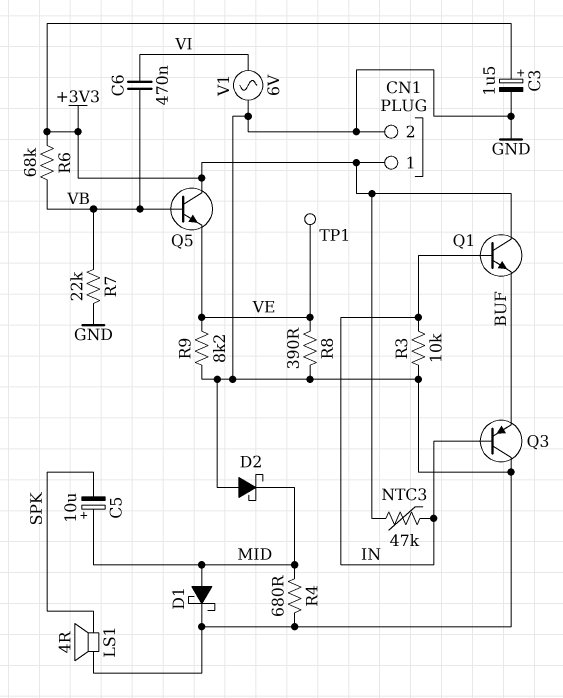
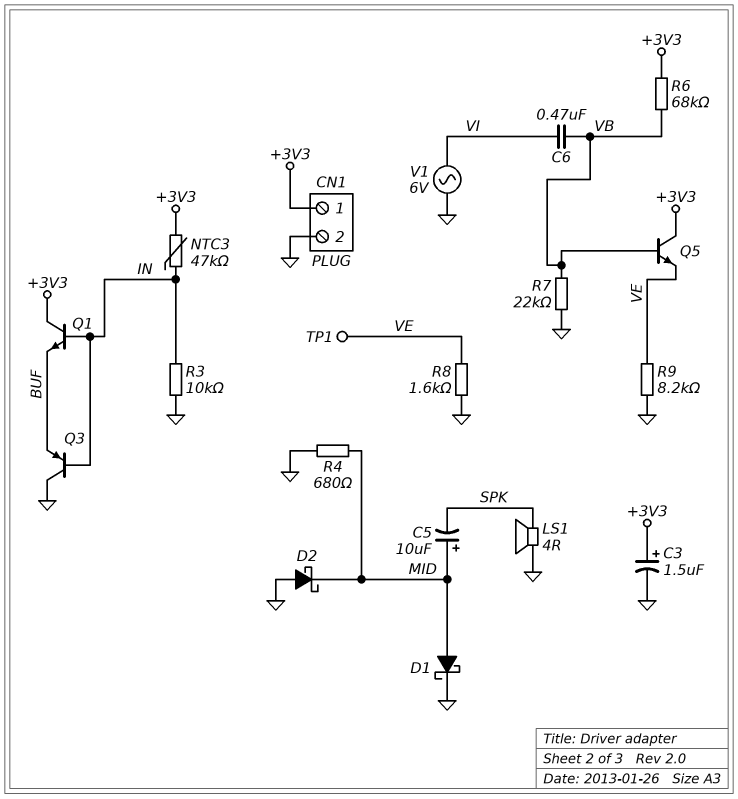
R8: 390 (GND, VE) -> 1.6k (GND, VE)

